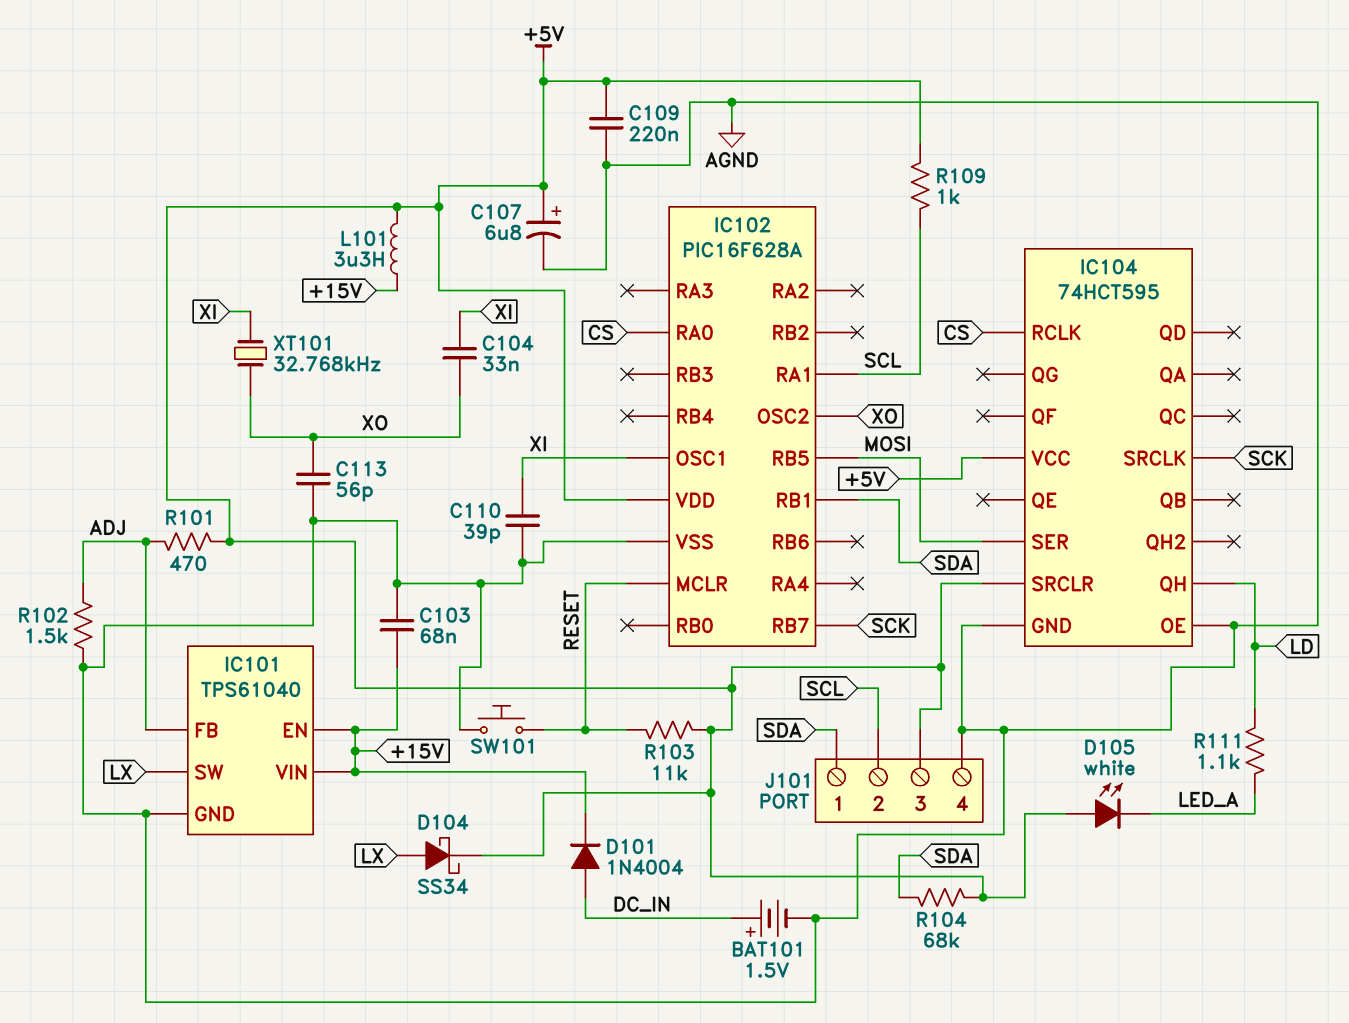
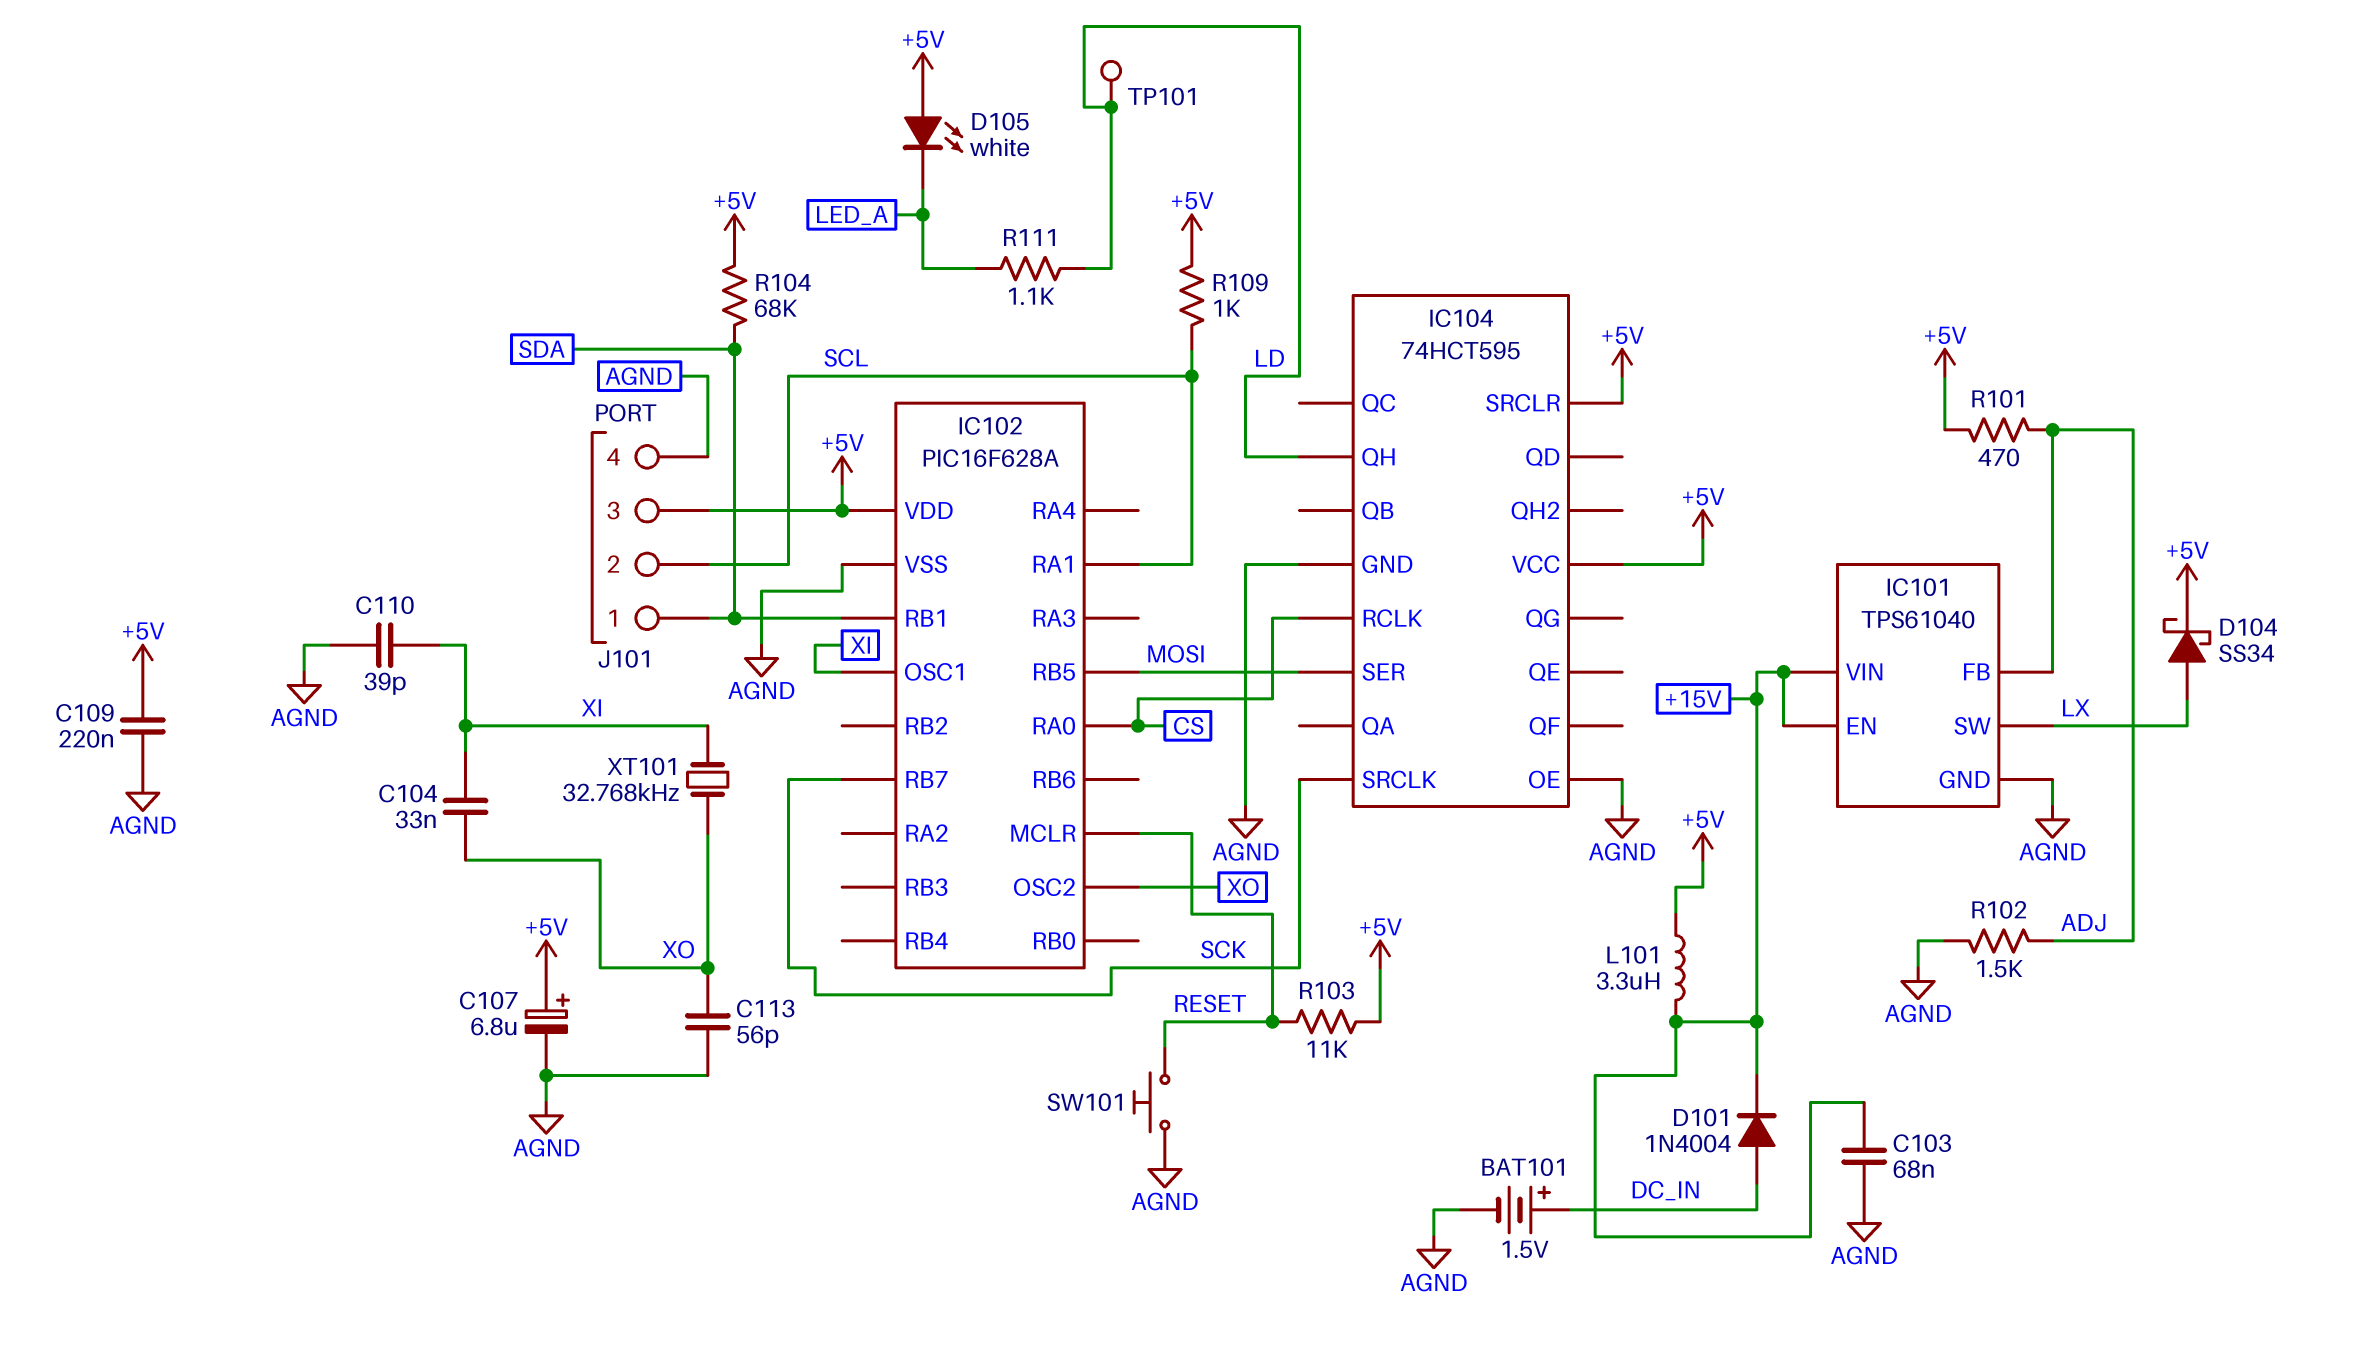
TP101: none -> test point (LD)

